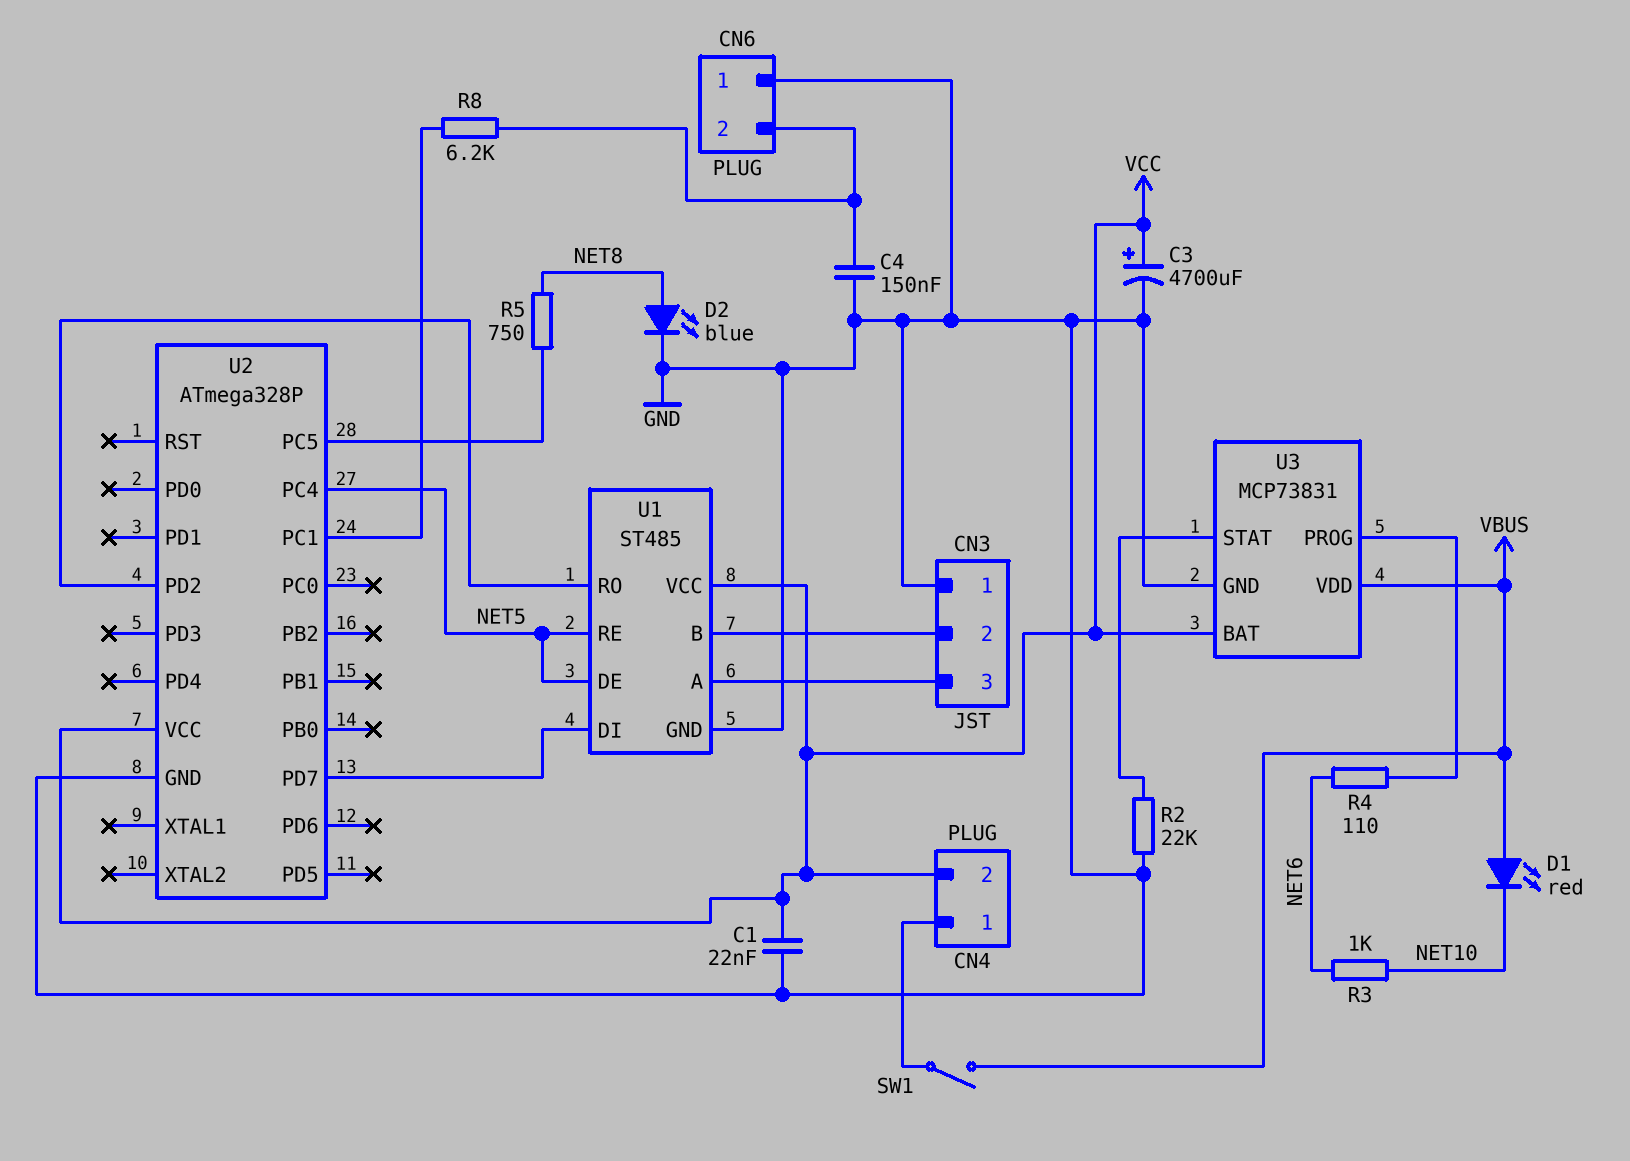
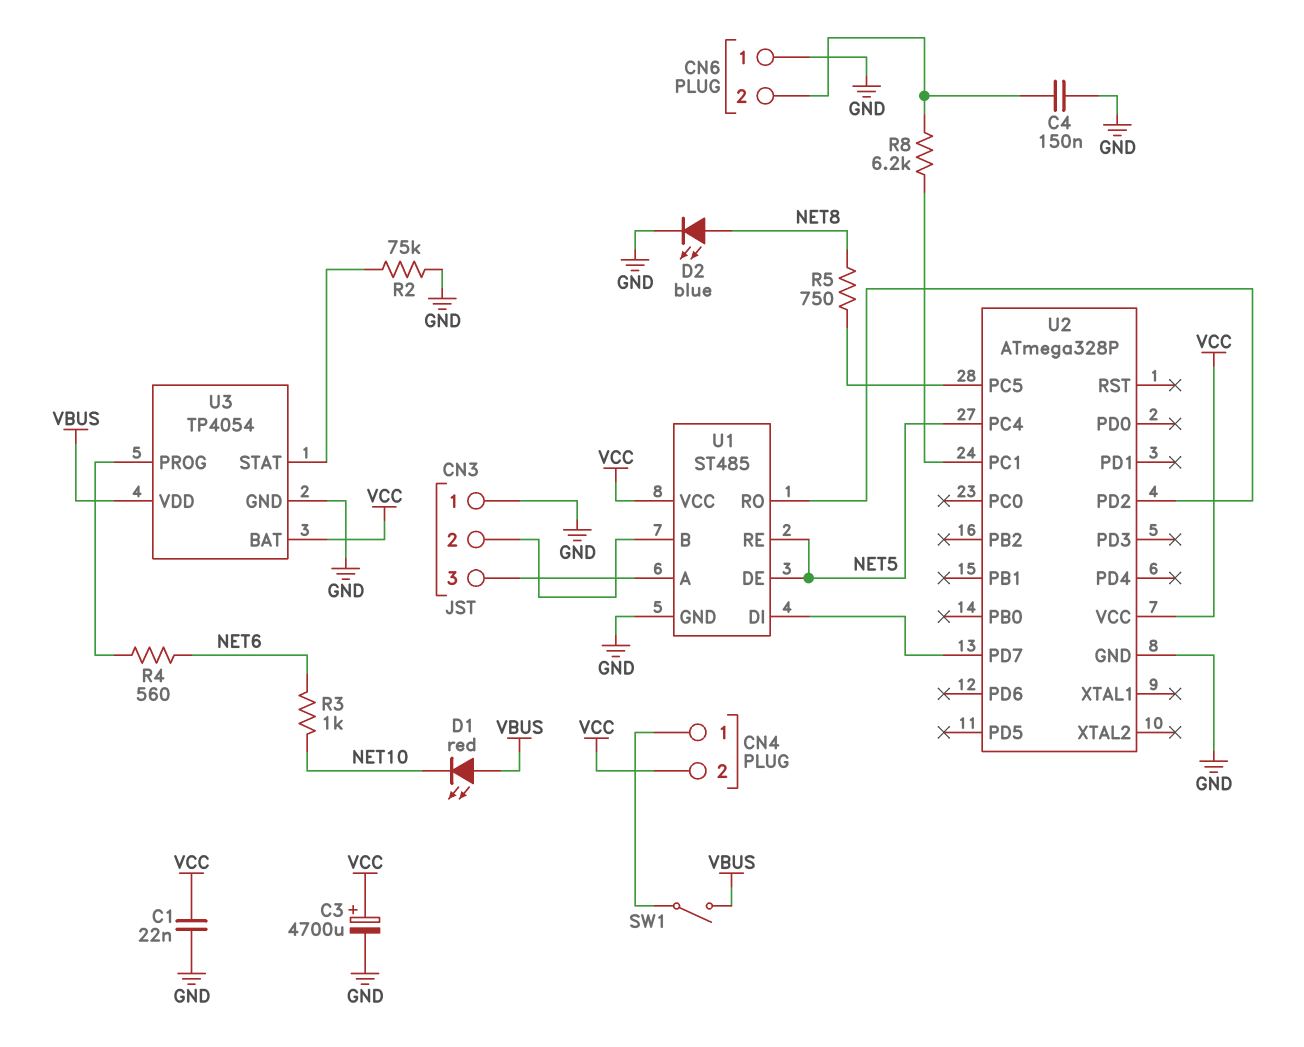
R2: 22k (GND, U3/STAT) -> 75k (GND, U3/STAT)
R4: 110 (NET6, U3/PROG) -> 560 (NET6, U3/PROG)
U3: MCP73831 -> TP4054

